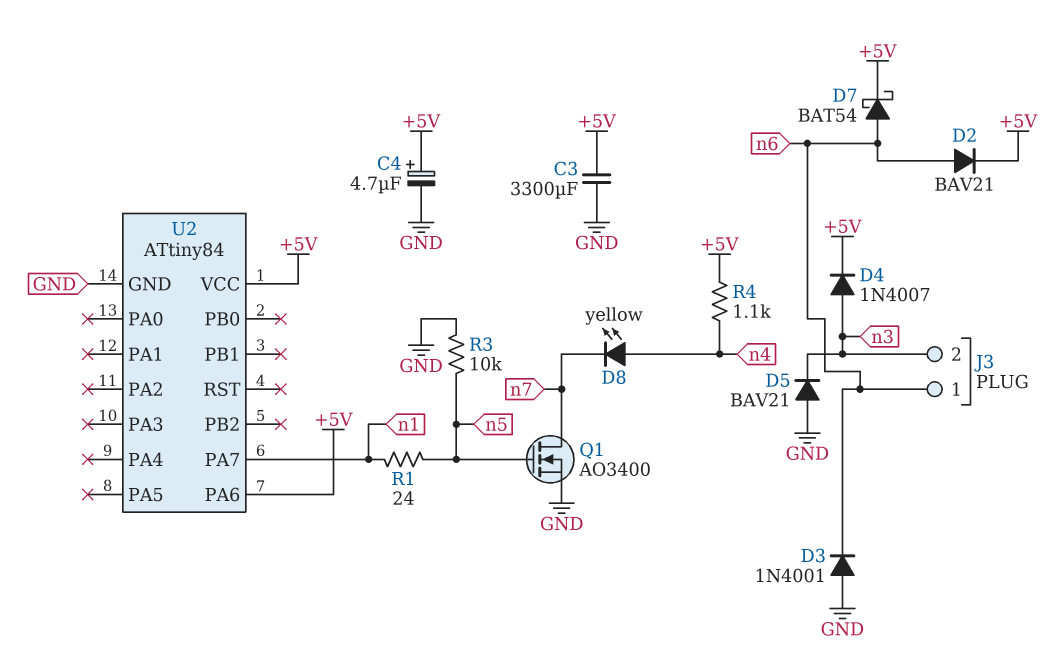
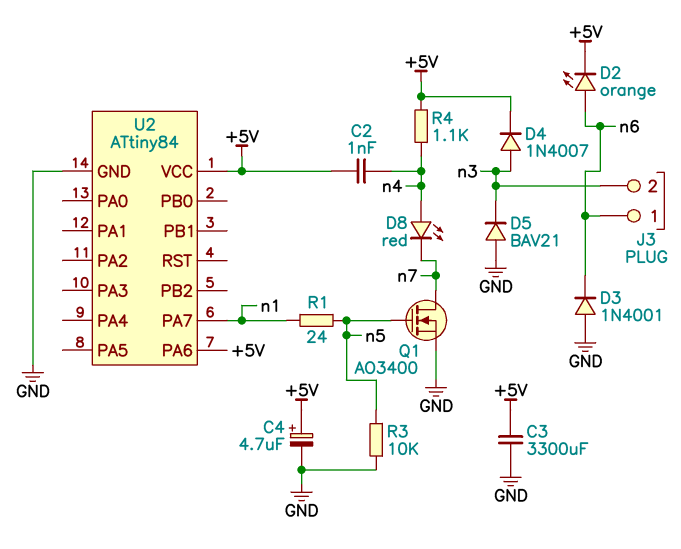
C2: none -> 1nF (+5V, n4)
D2: diode BAV21 (A n6, K +5V) -> LED orange (A n6, K +5V)
D7: schottky BAT54 (A n6, K +5V) -> none
D8: LED yellow (A n4, K n7) -> LED red (A n4, K n7)

